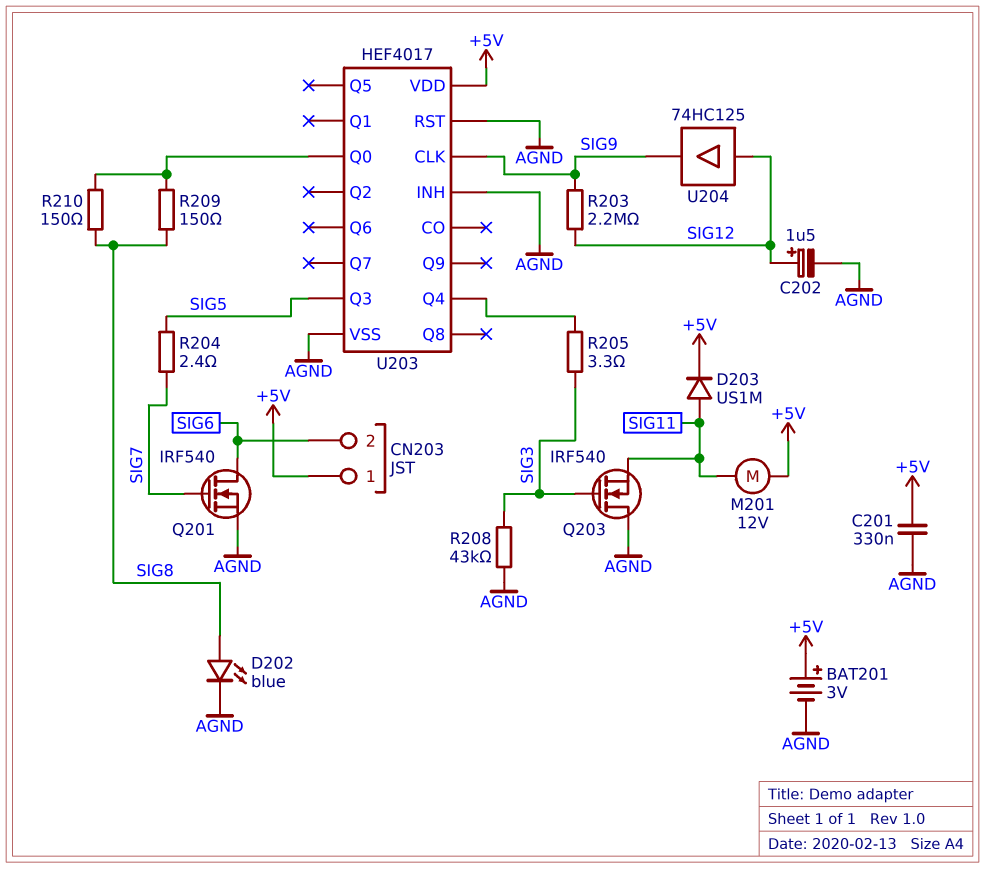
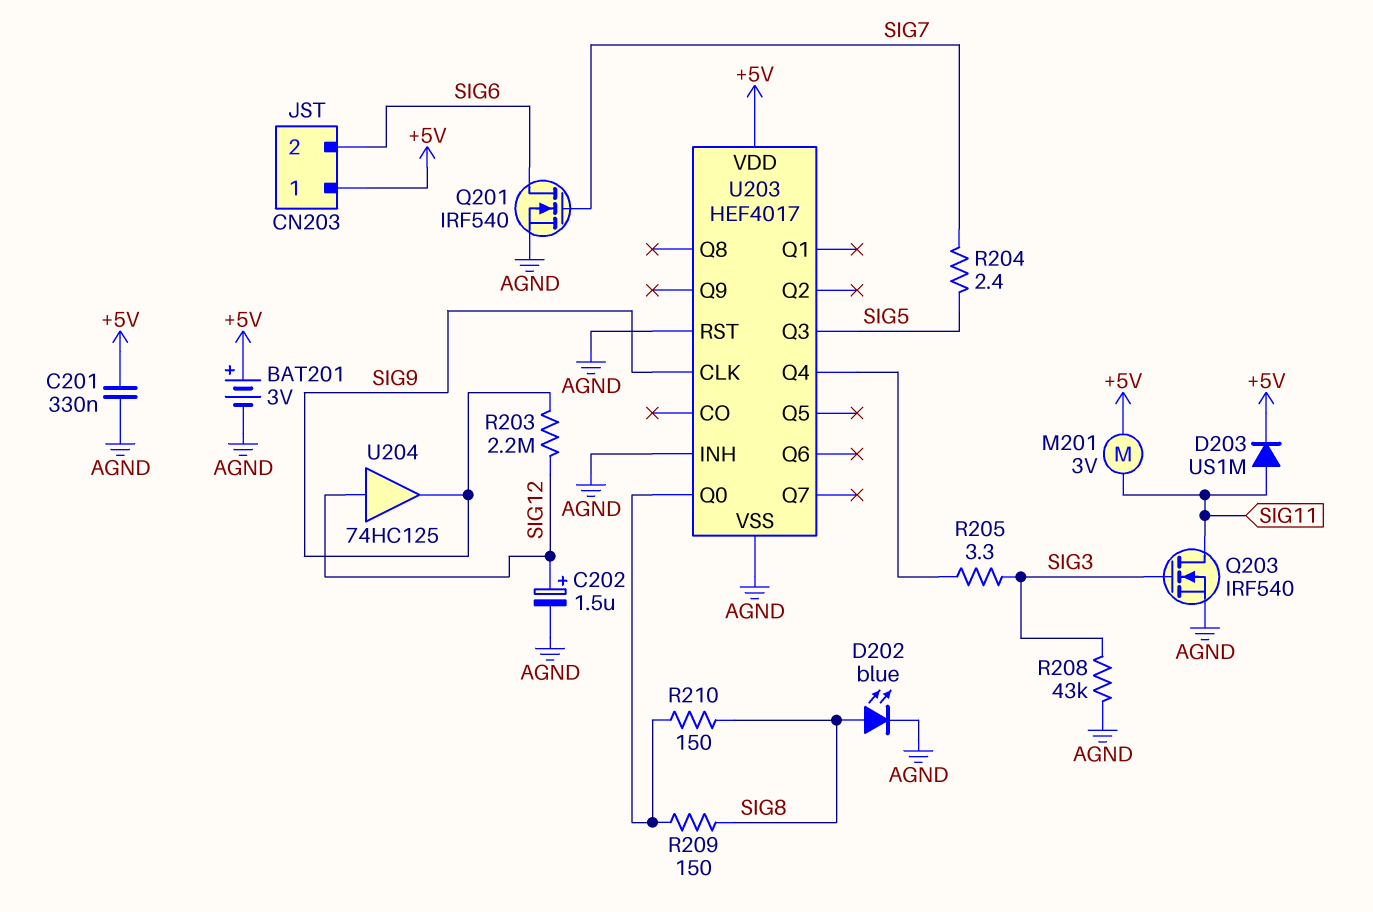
M201: motor 12V (+5V, SIG11) -> motor 3V (+5V, SIG11)
Q203: NMOS IRF540 (G SIG3, D AGND, S SIG11) -> NMOS IRF540 (G SIG3, D SIG11, S AGND)

